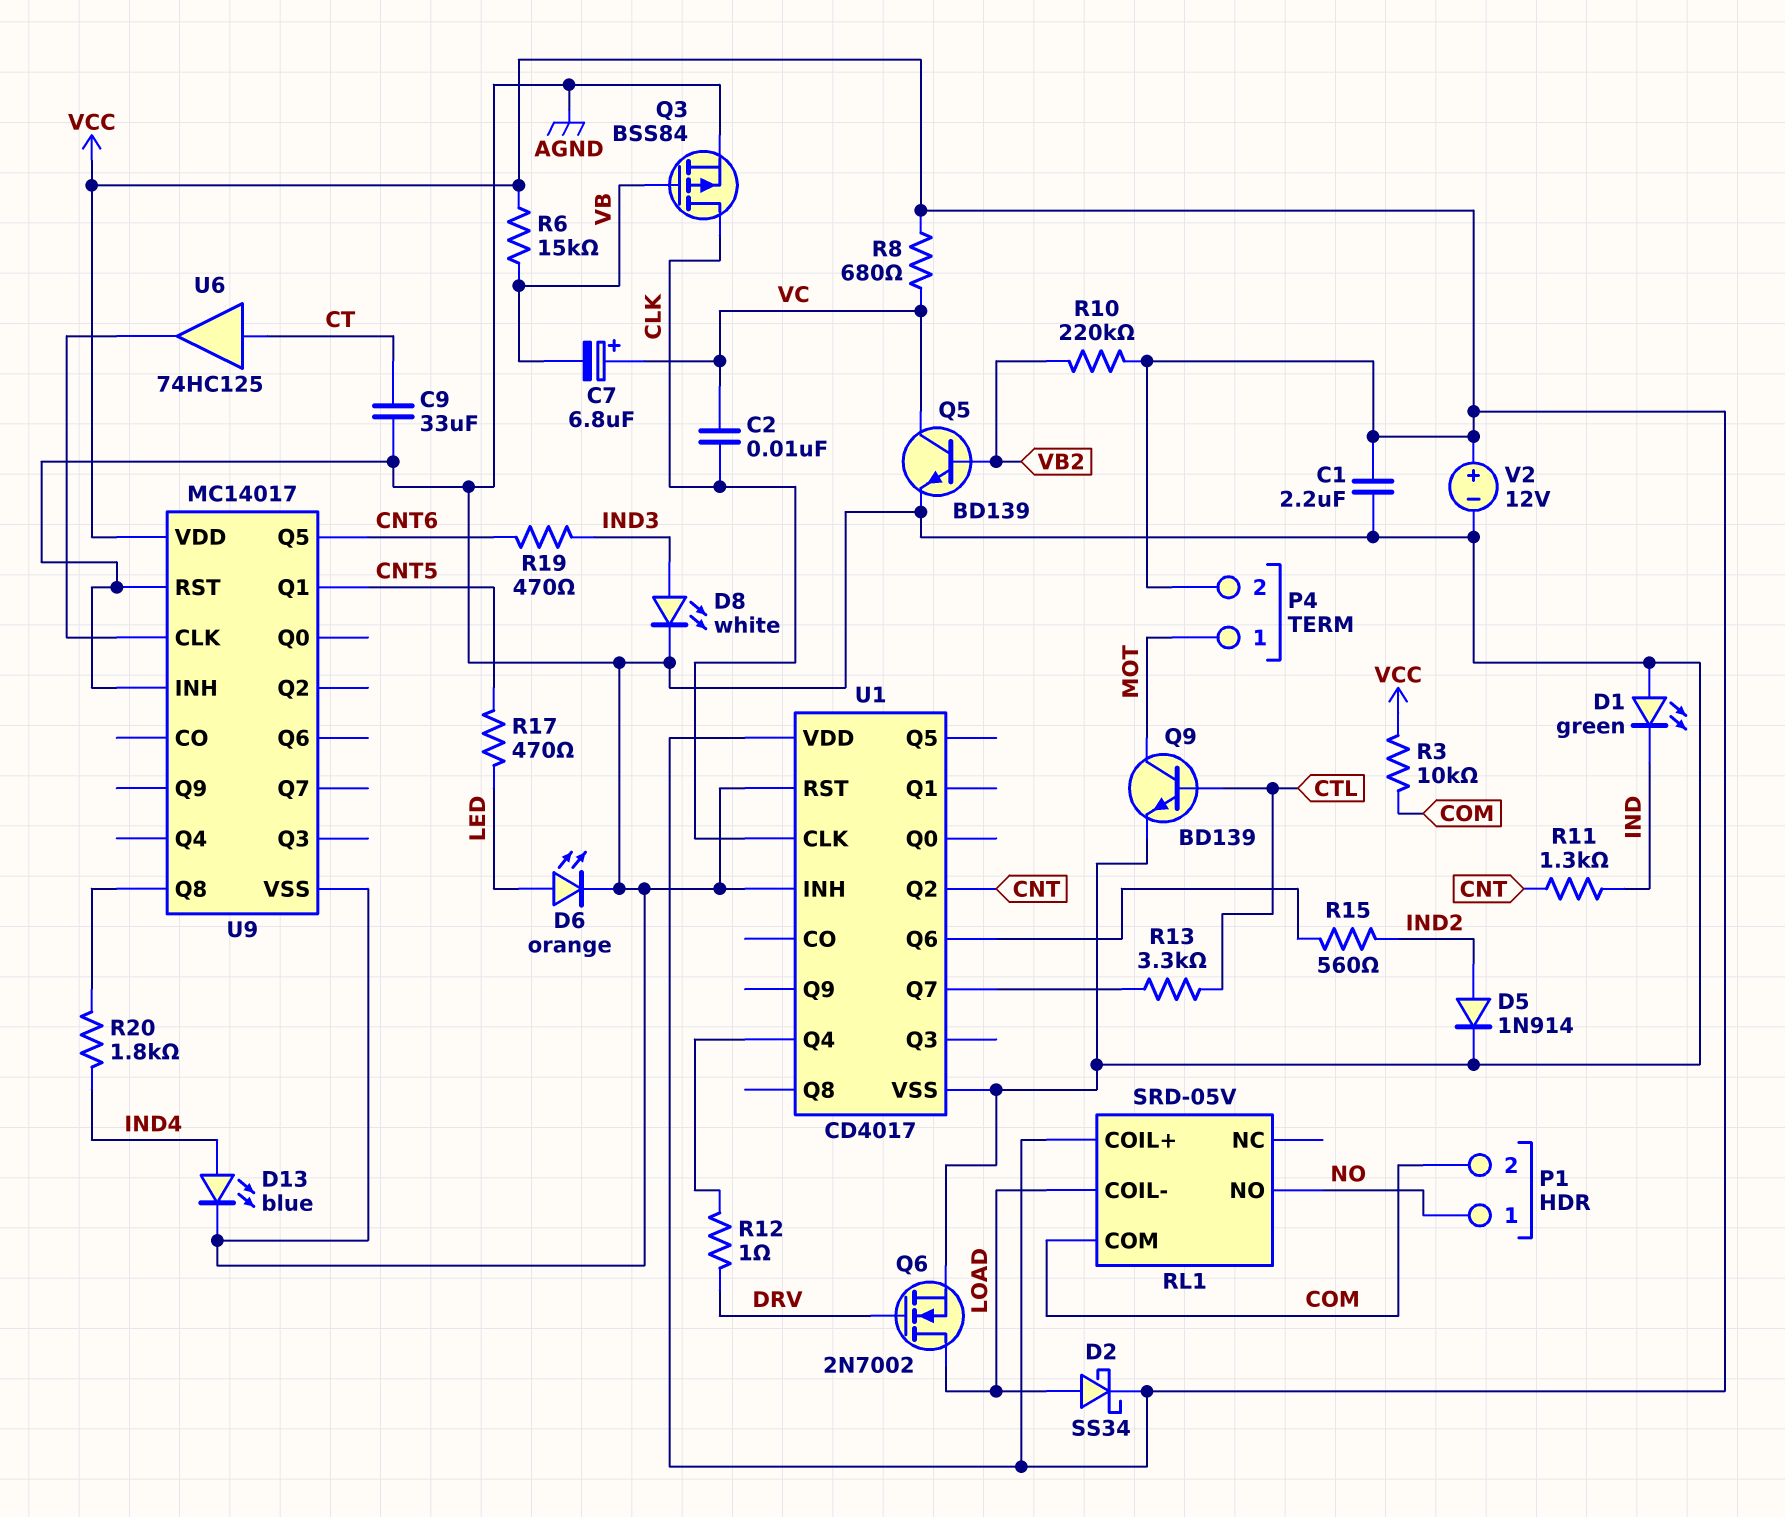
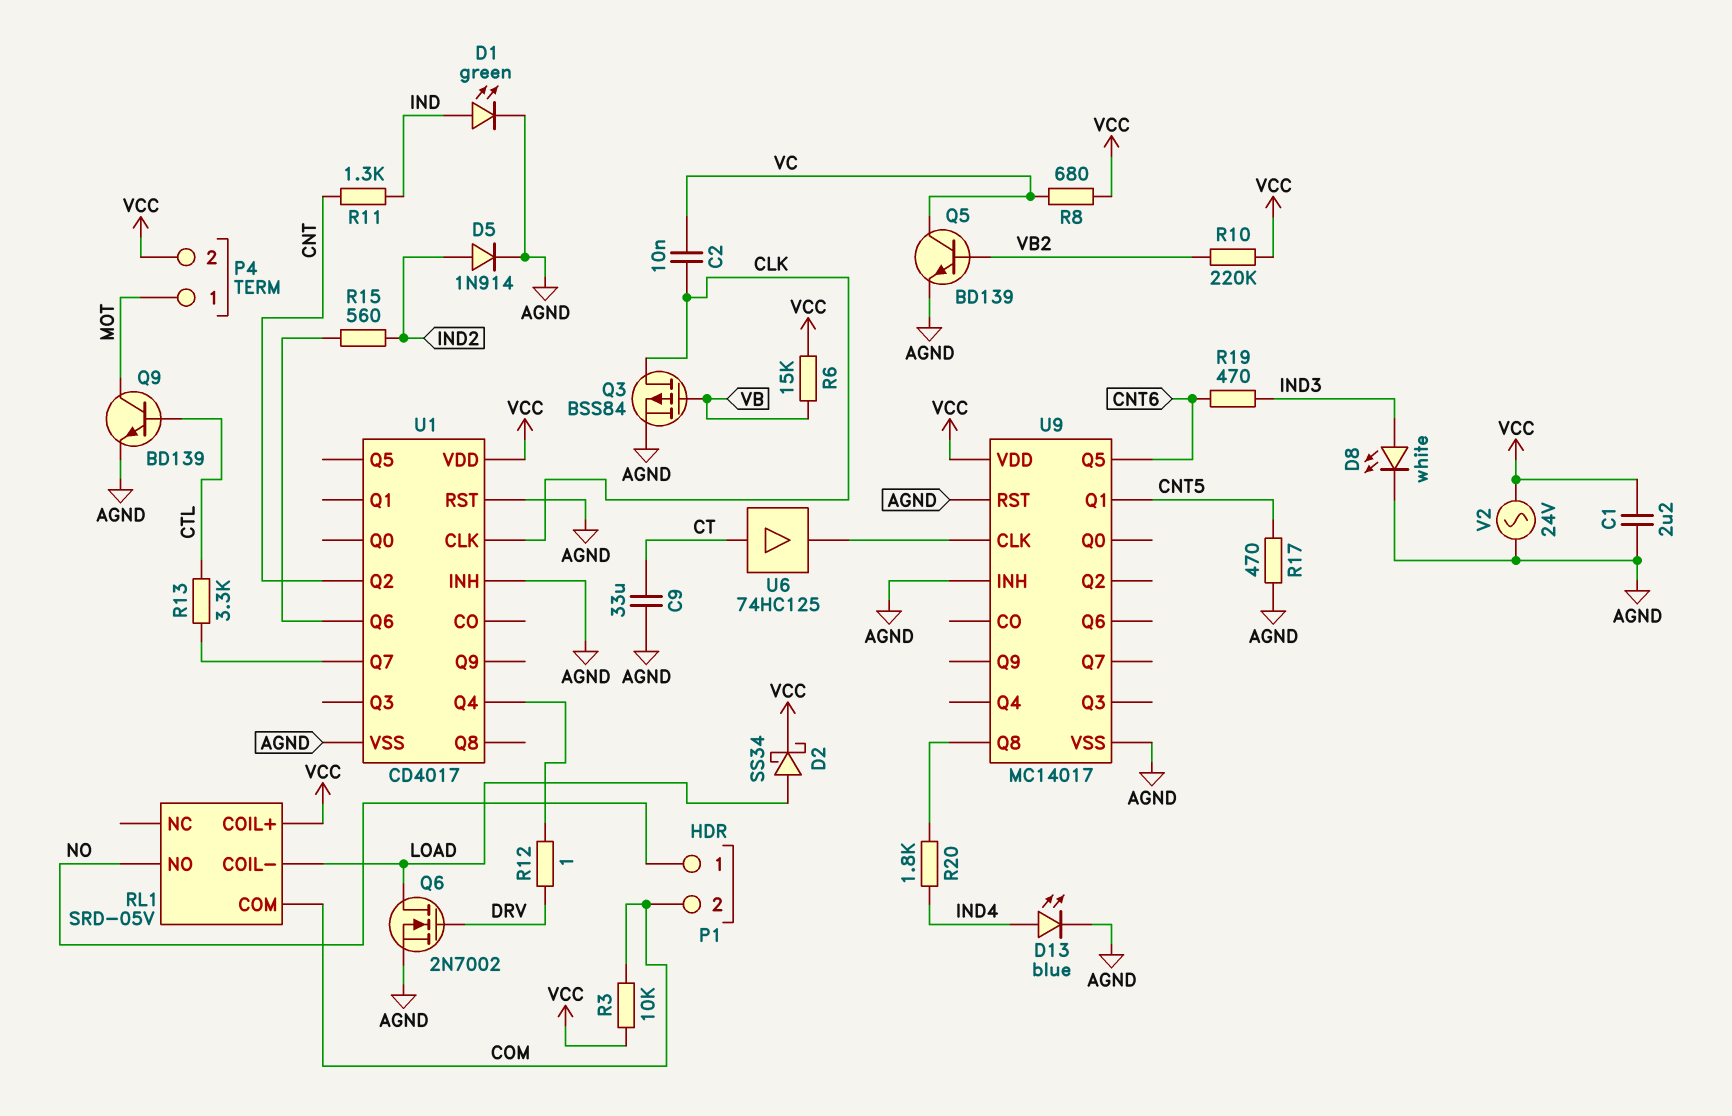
C7: 6.8uF (plus VC, minus VB) -> none
D1: LED green (A AGND, K IND) -> LED green (A IND, K AGND)
D6: LED orange (A LED, K AGND) -> none
R17: 470 (CNT5, LED) -> 470 (AGND, CNT5)
V2: 12V (plus VCC, minus AGND) -> AC 24V (AGND, VCC)

